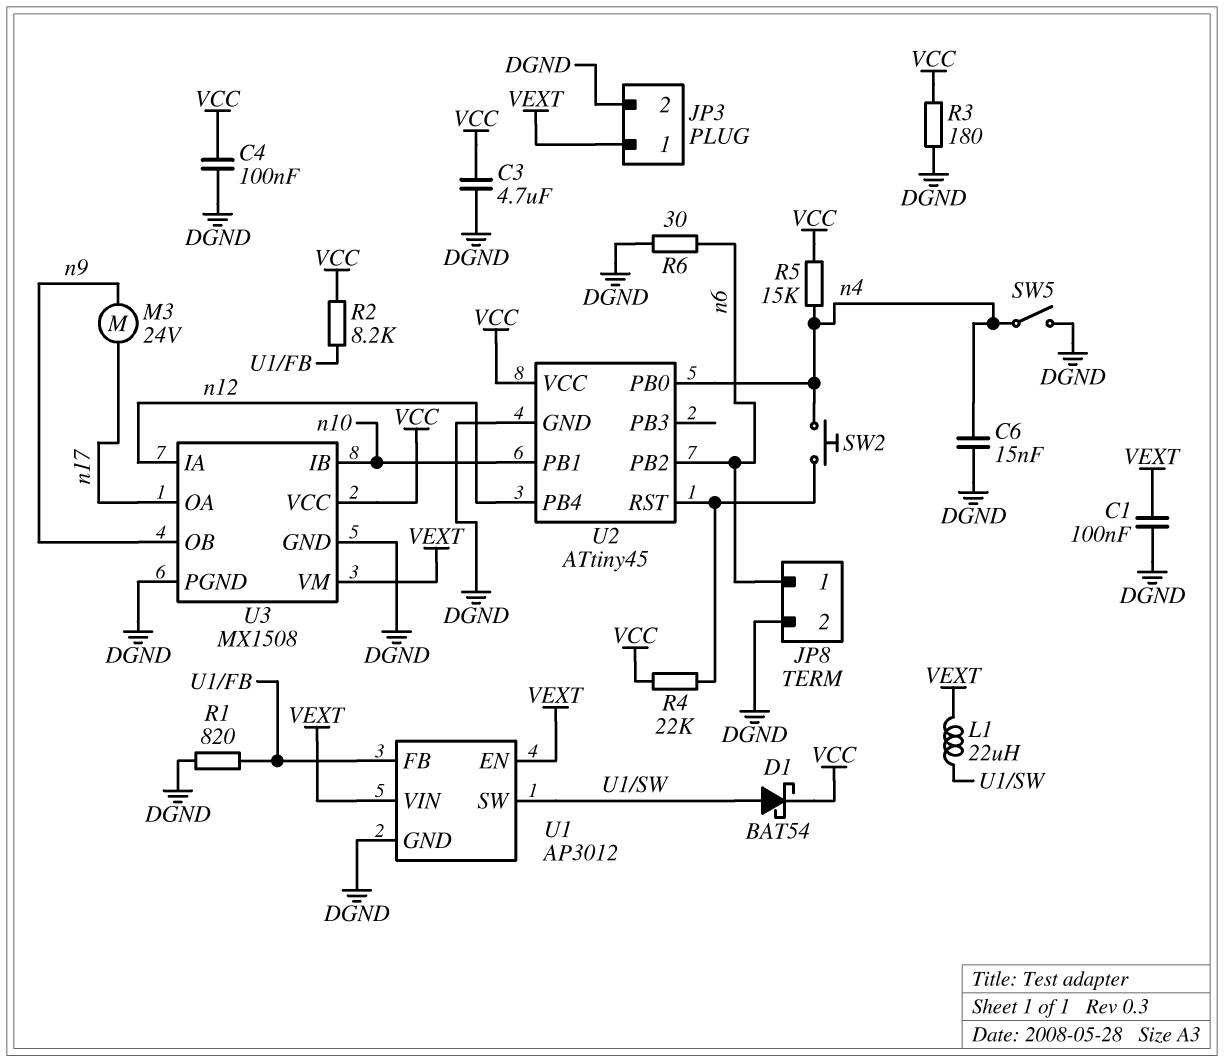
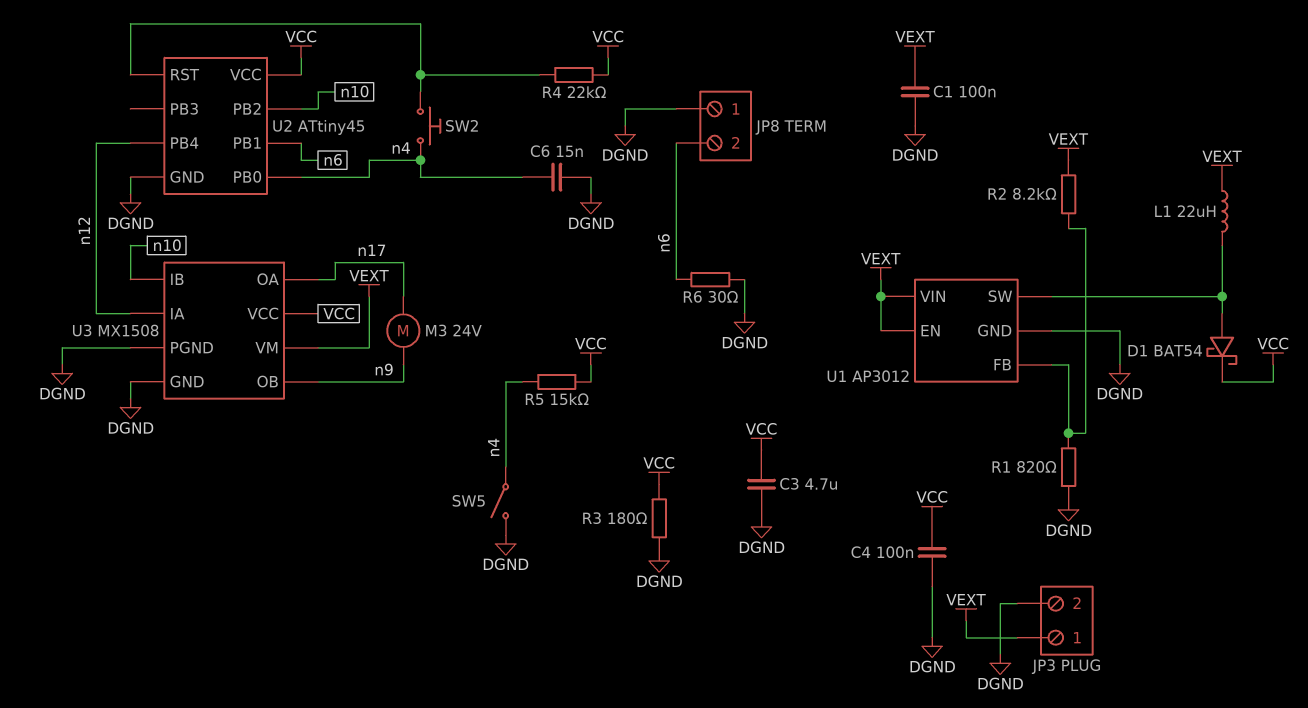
JP8 pin 1: n6 -> DGND
JP8 pin 2: DGND -> n6
R2: 8.2k (U1/FB, VCC) -> 8.2k (U1/FB, VEXT)
U2 pin PB1: n10 -> n6
U2 pin PB2: n6 -> n10

